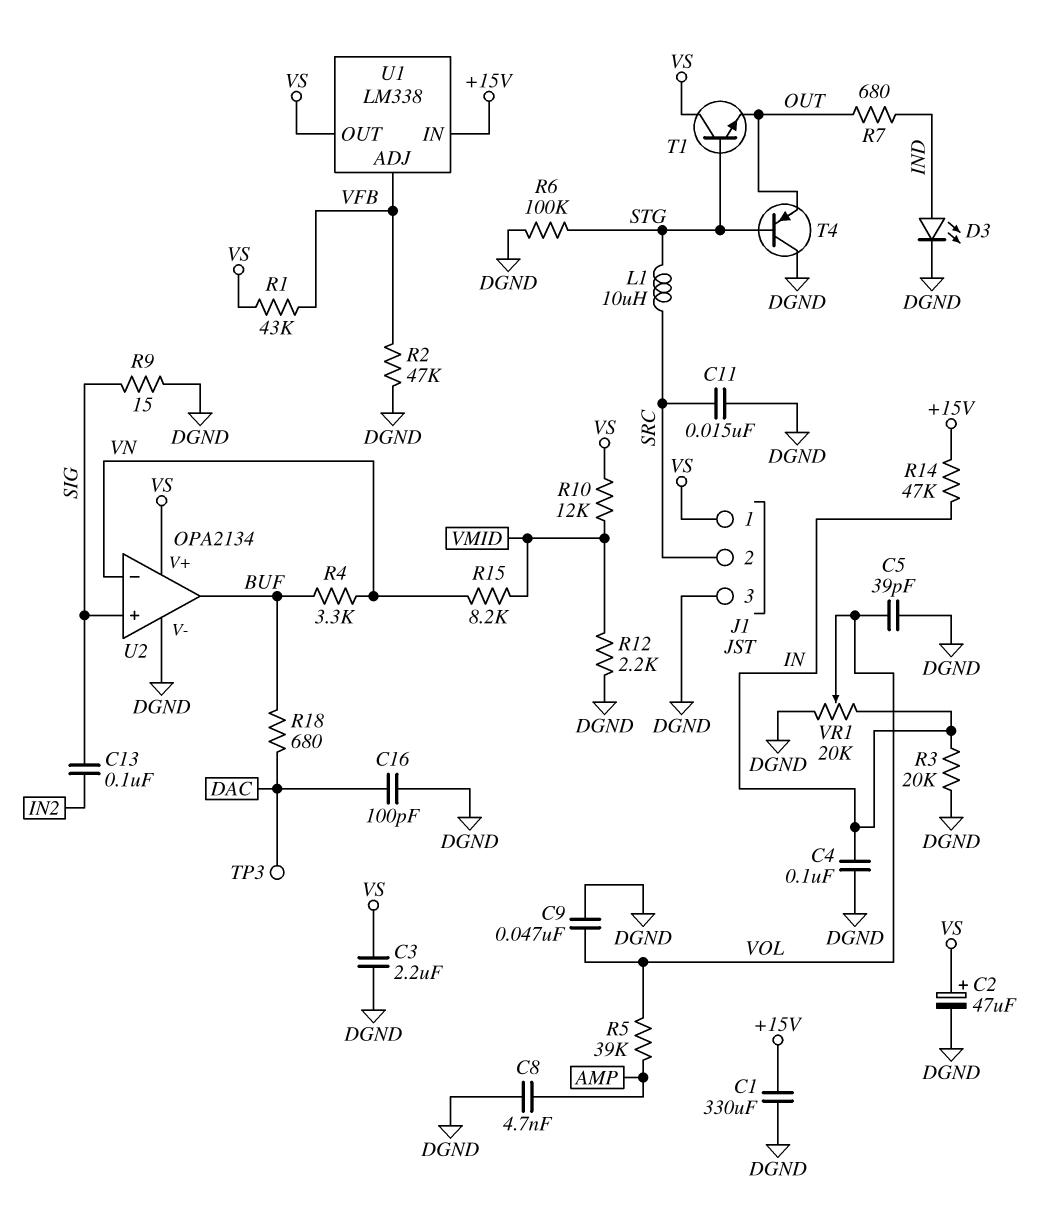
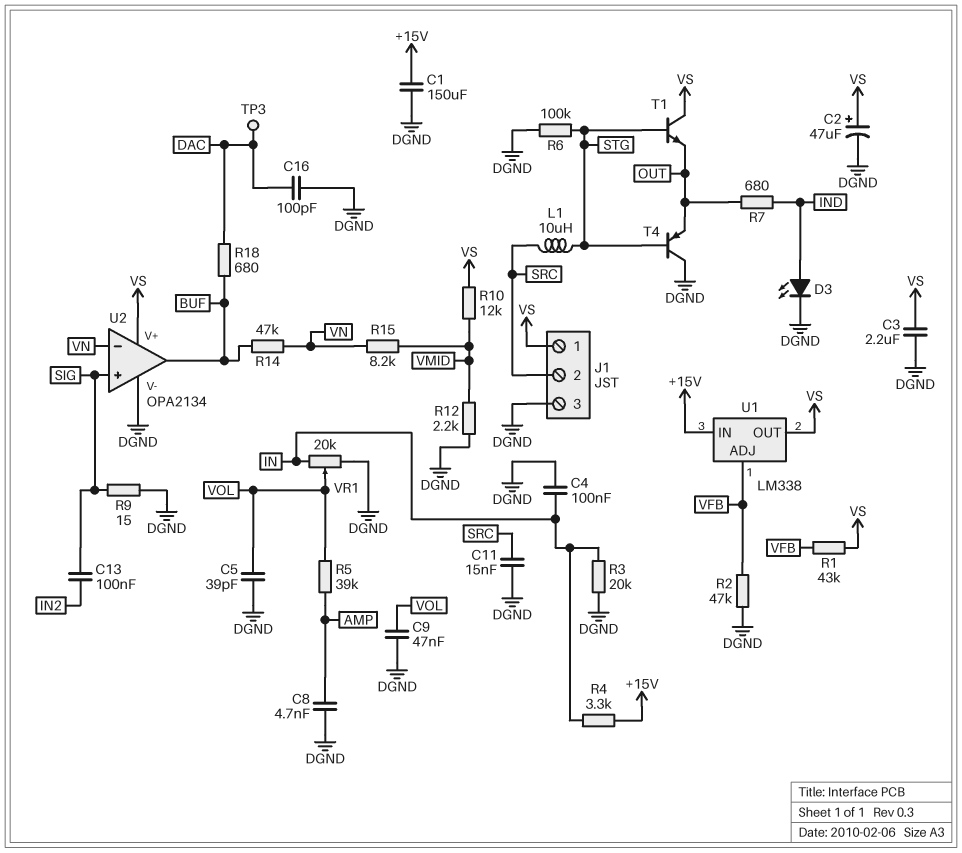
C1: 330uF (+15V, DGND) -> 150uF (+15V, DGND)
R4: 3.3k (BUF, VN) -> 3.3k (+15V, IN)
R14: 47k (+15V, IN) -> 47k (BUF, VN)

